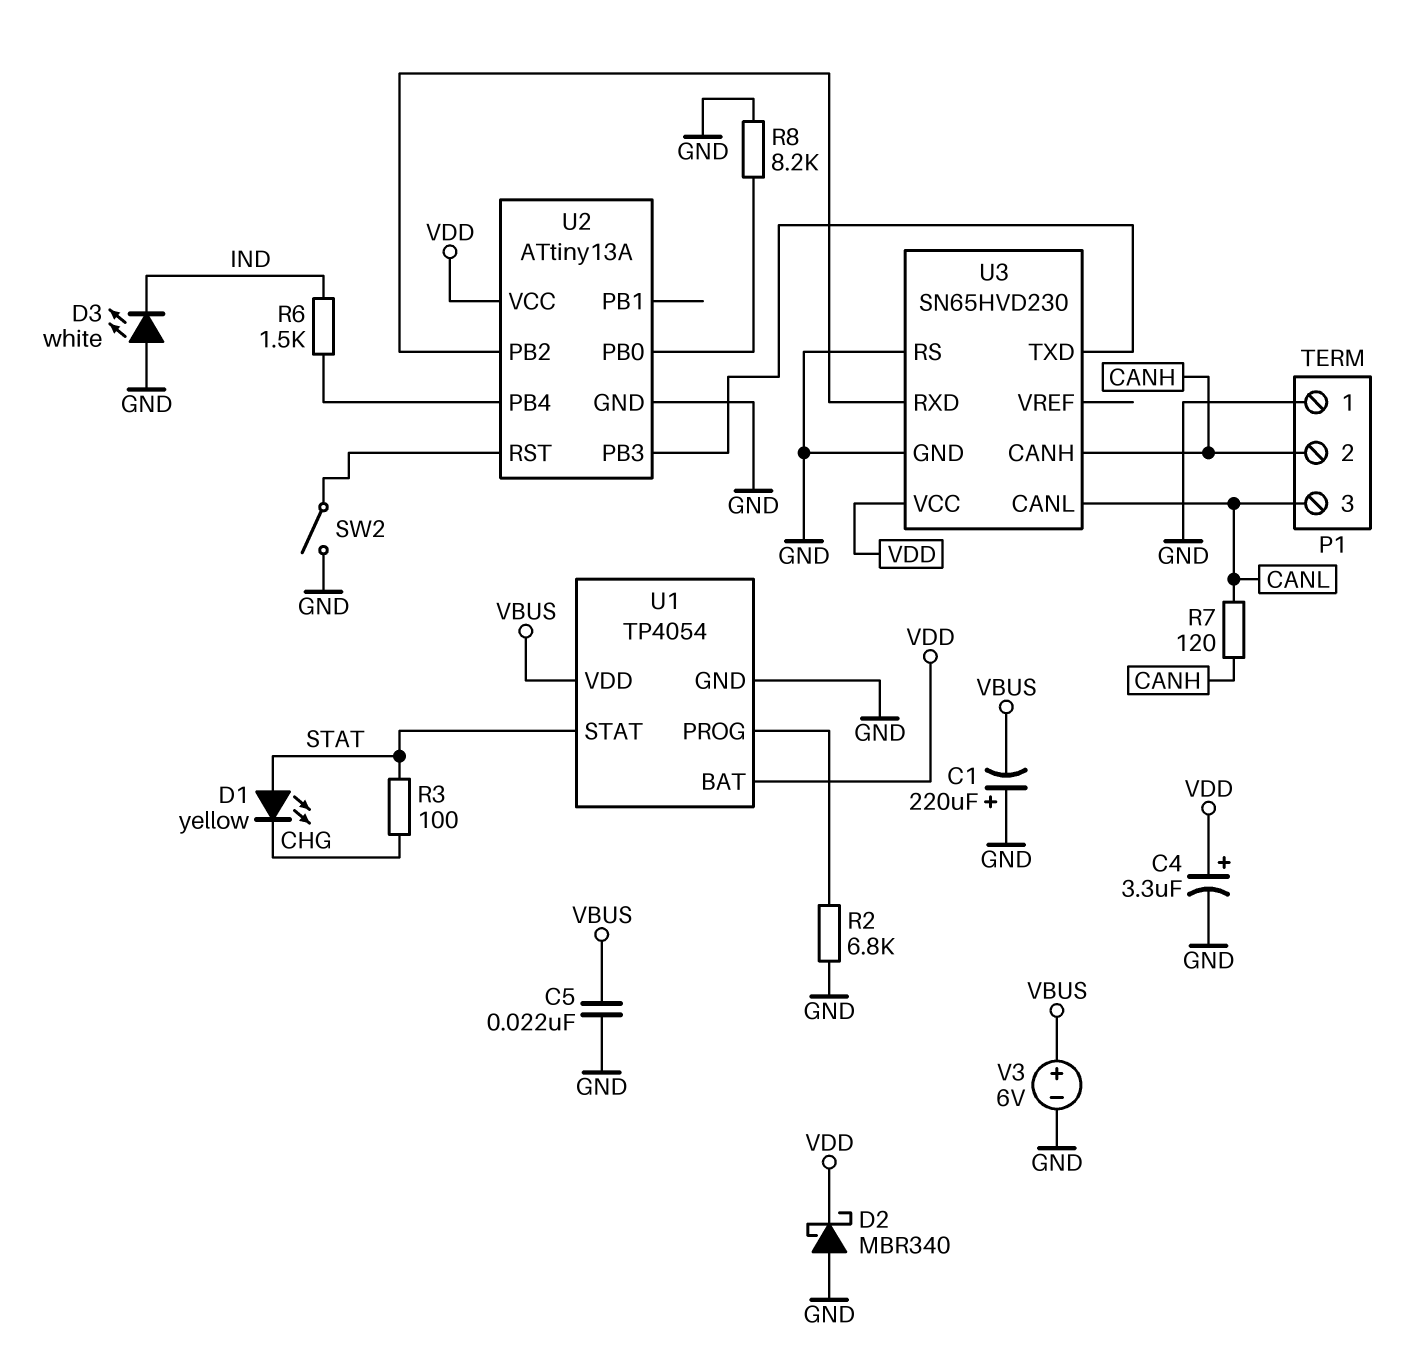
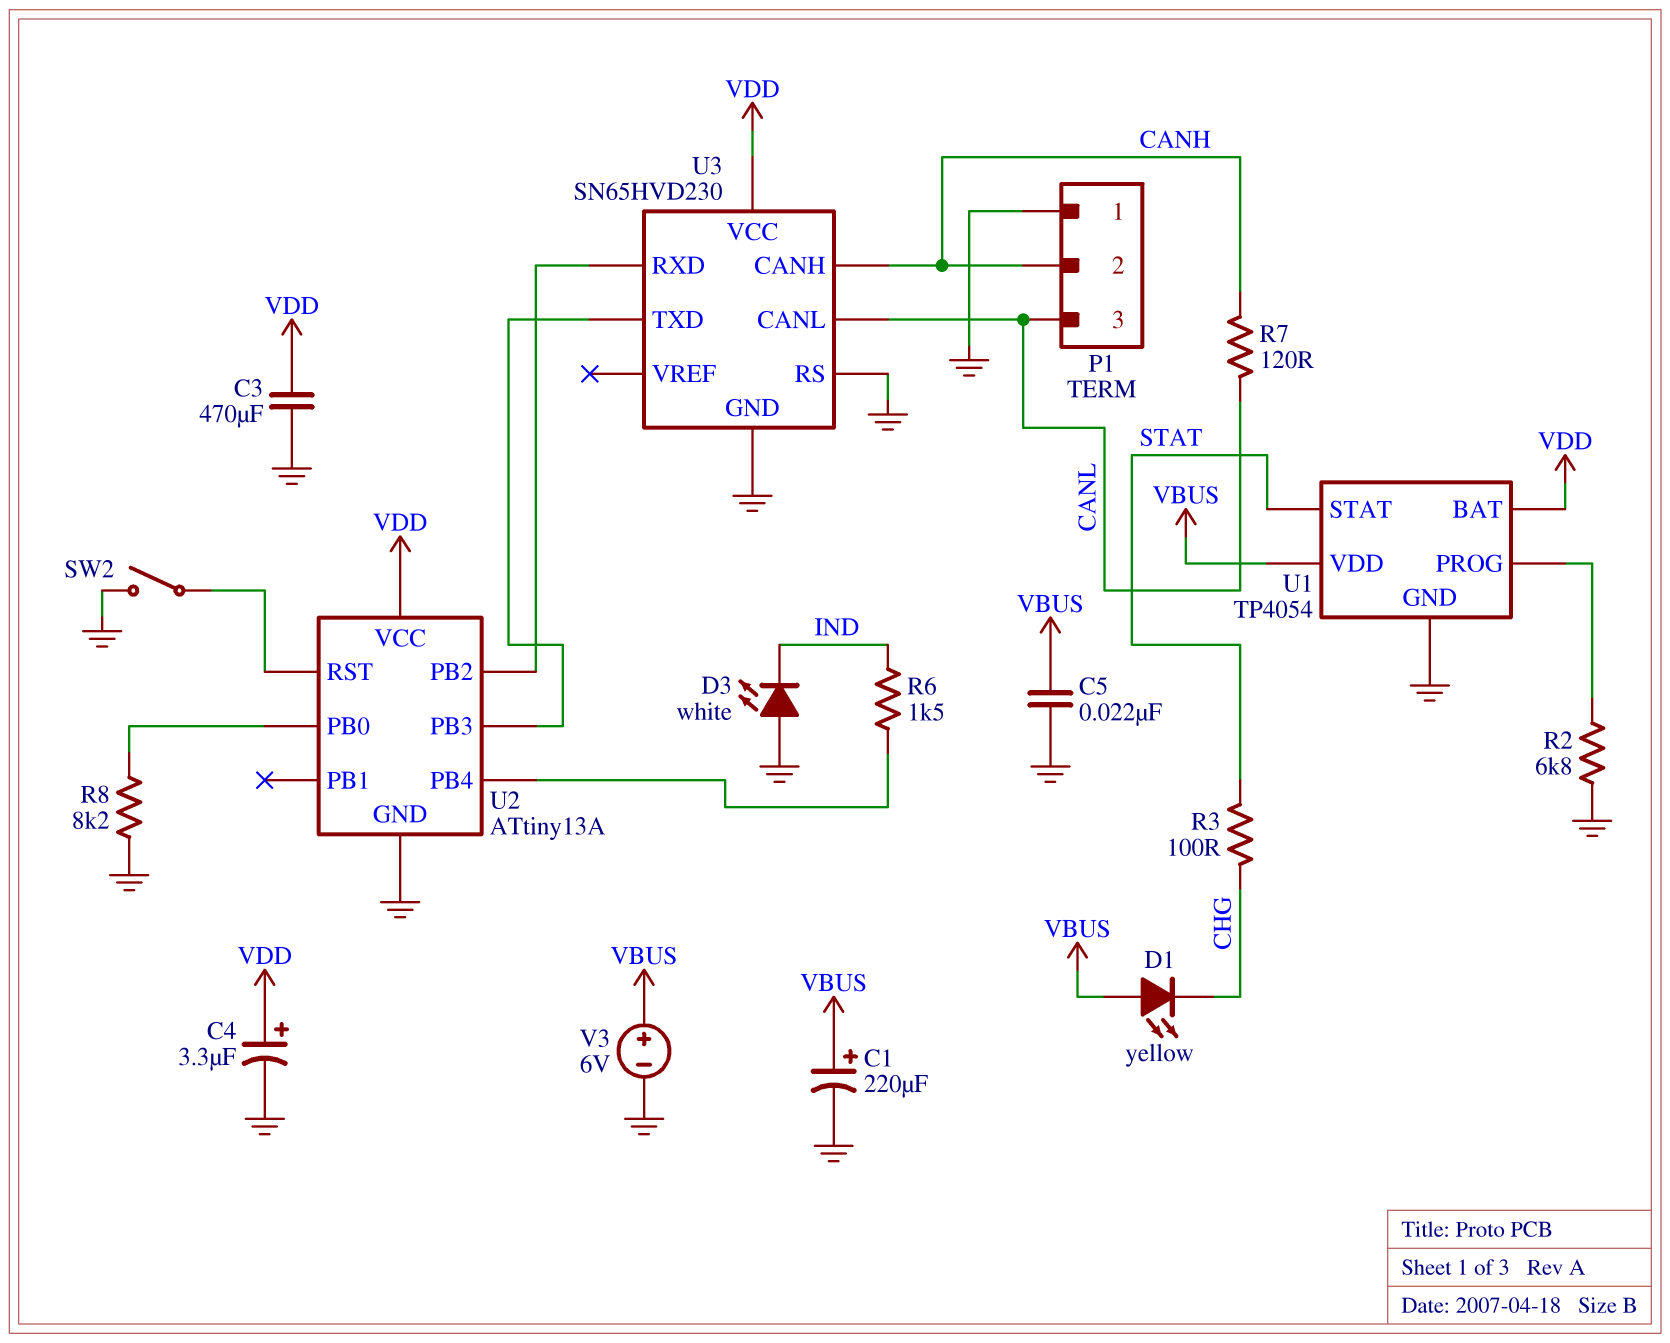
C1: 220uF (plus GND, minus VBUS) -> 220uF (plus VBUS, minus GND)
C3: none -> 470uF (GND, VDD)
D1: LED yellow (A STAT, K CHG) -> LED yellow (A VBUS, K CHG)
D2: schottky MBR340 (A GND, K VDD) -> none

